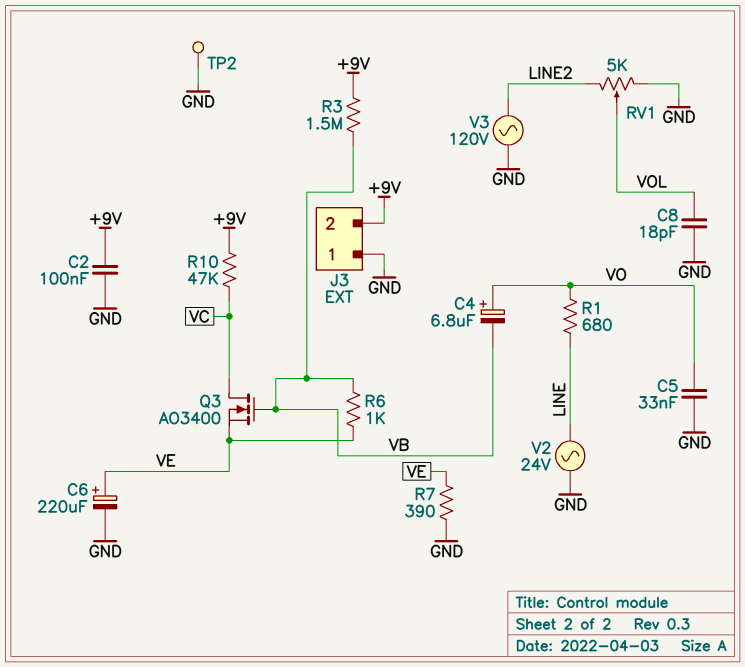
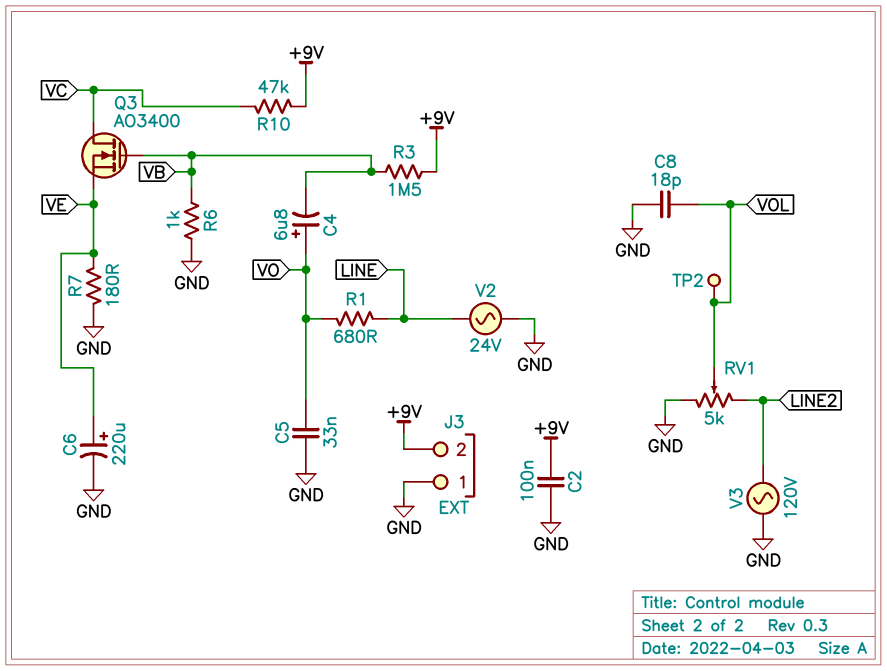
R6: 1k (VB, VE) -> 1k (GND, VB)
R7: 390 (GND, VE) -> 180 (GND, VE)
TP2: test point (GND) -> test point (VOL)

